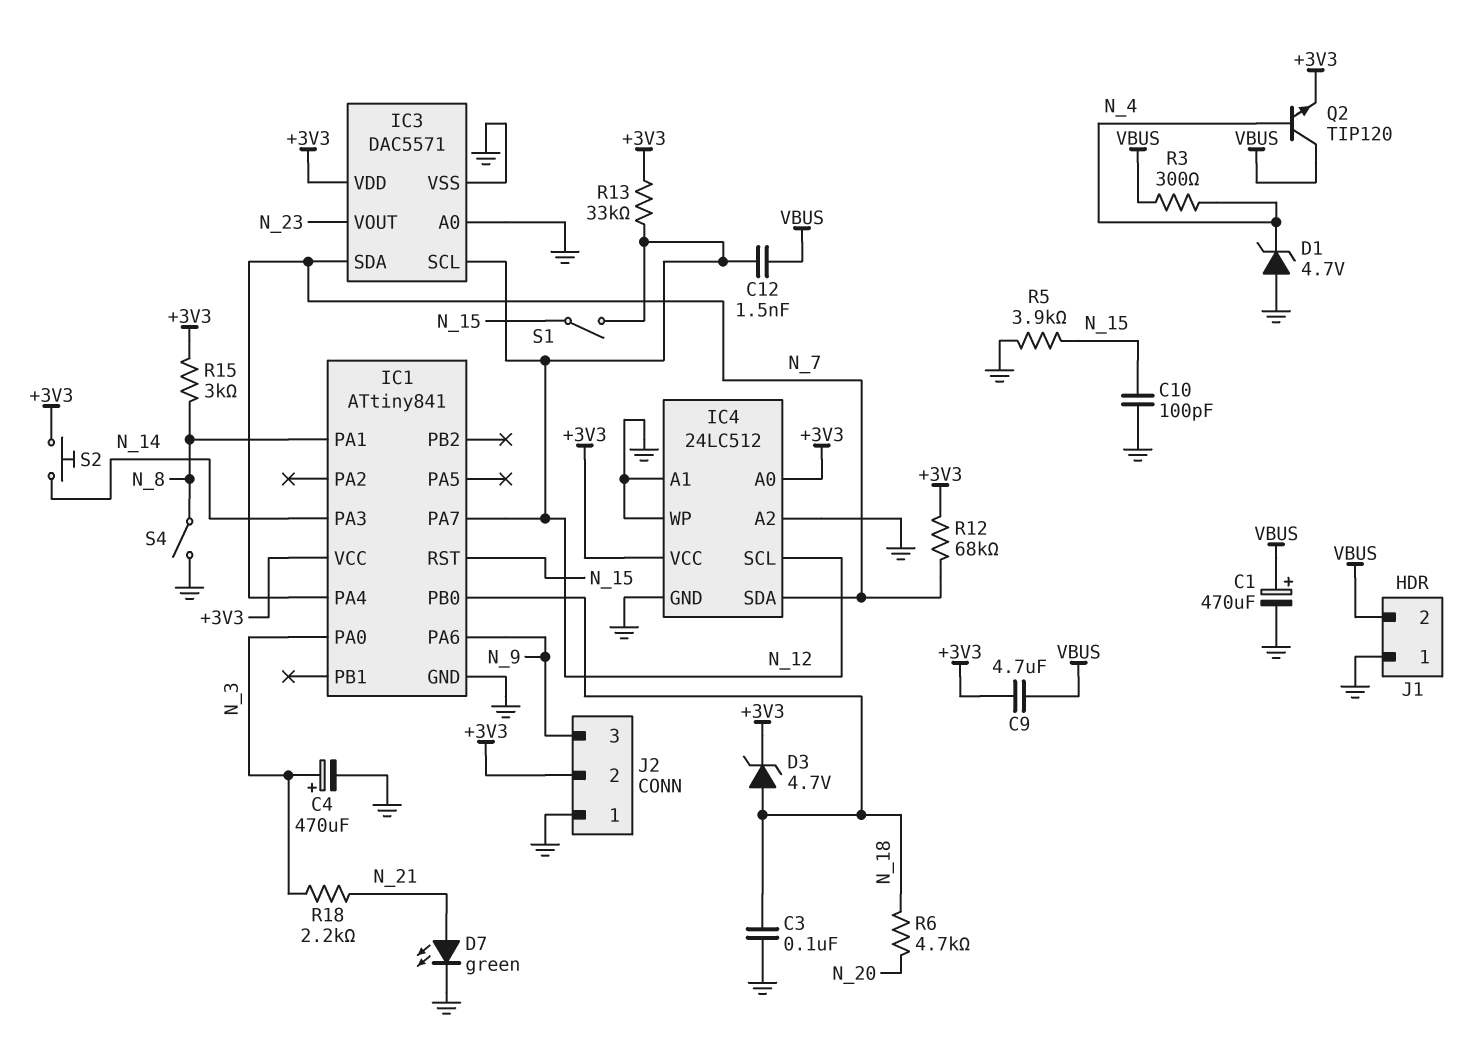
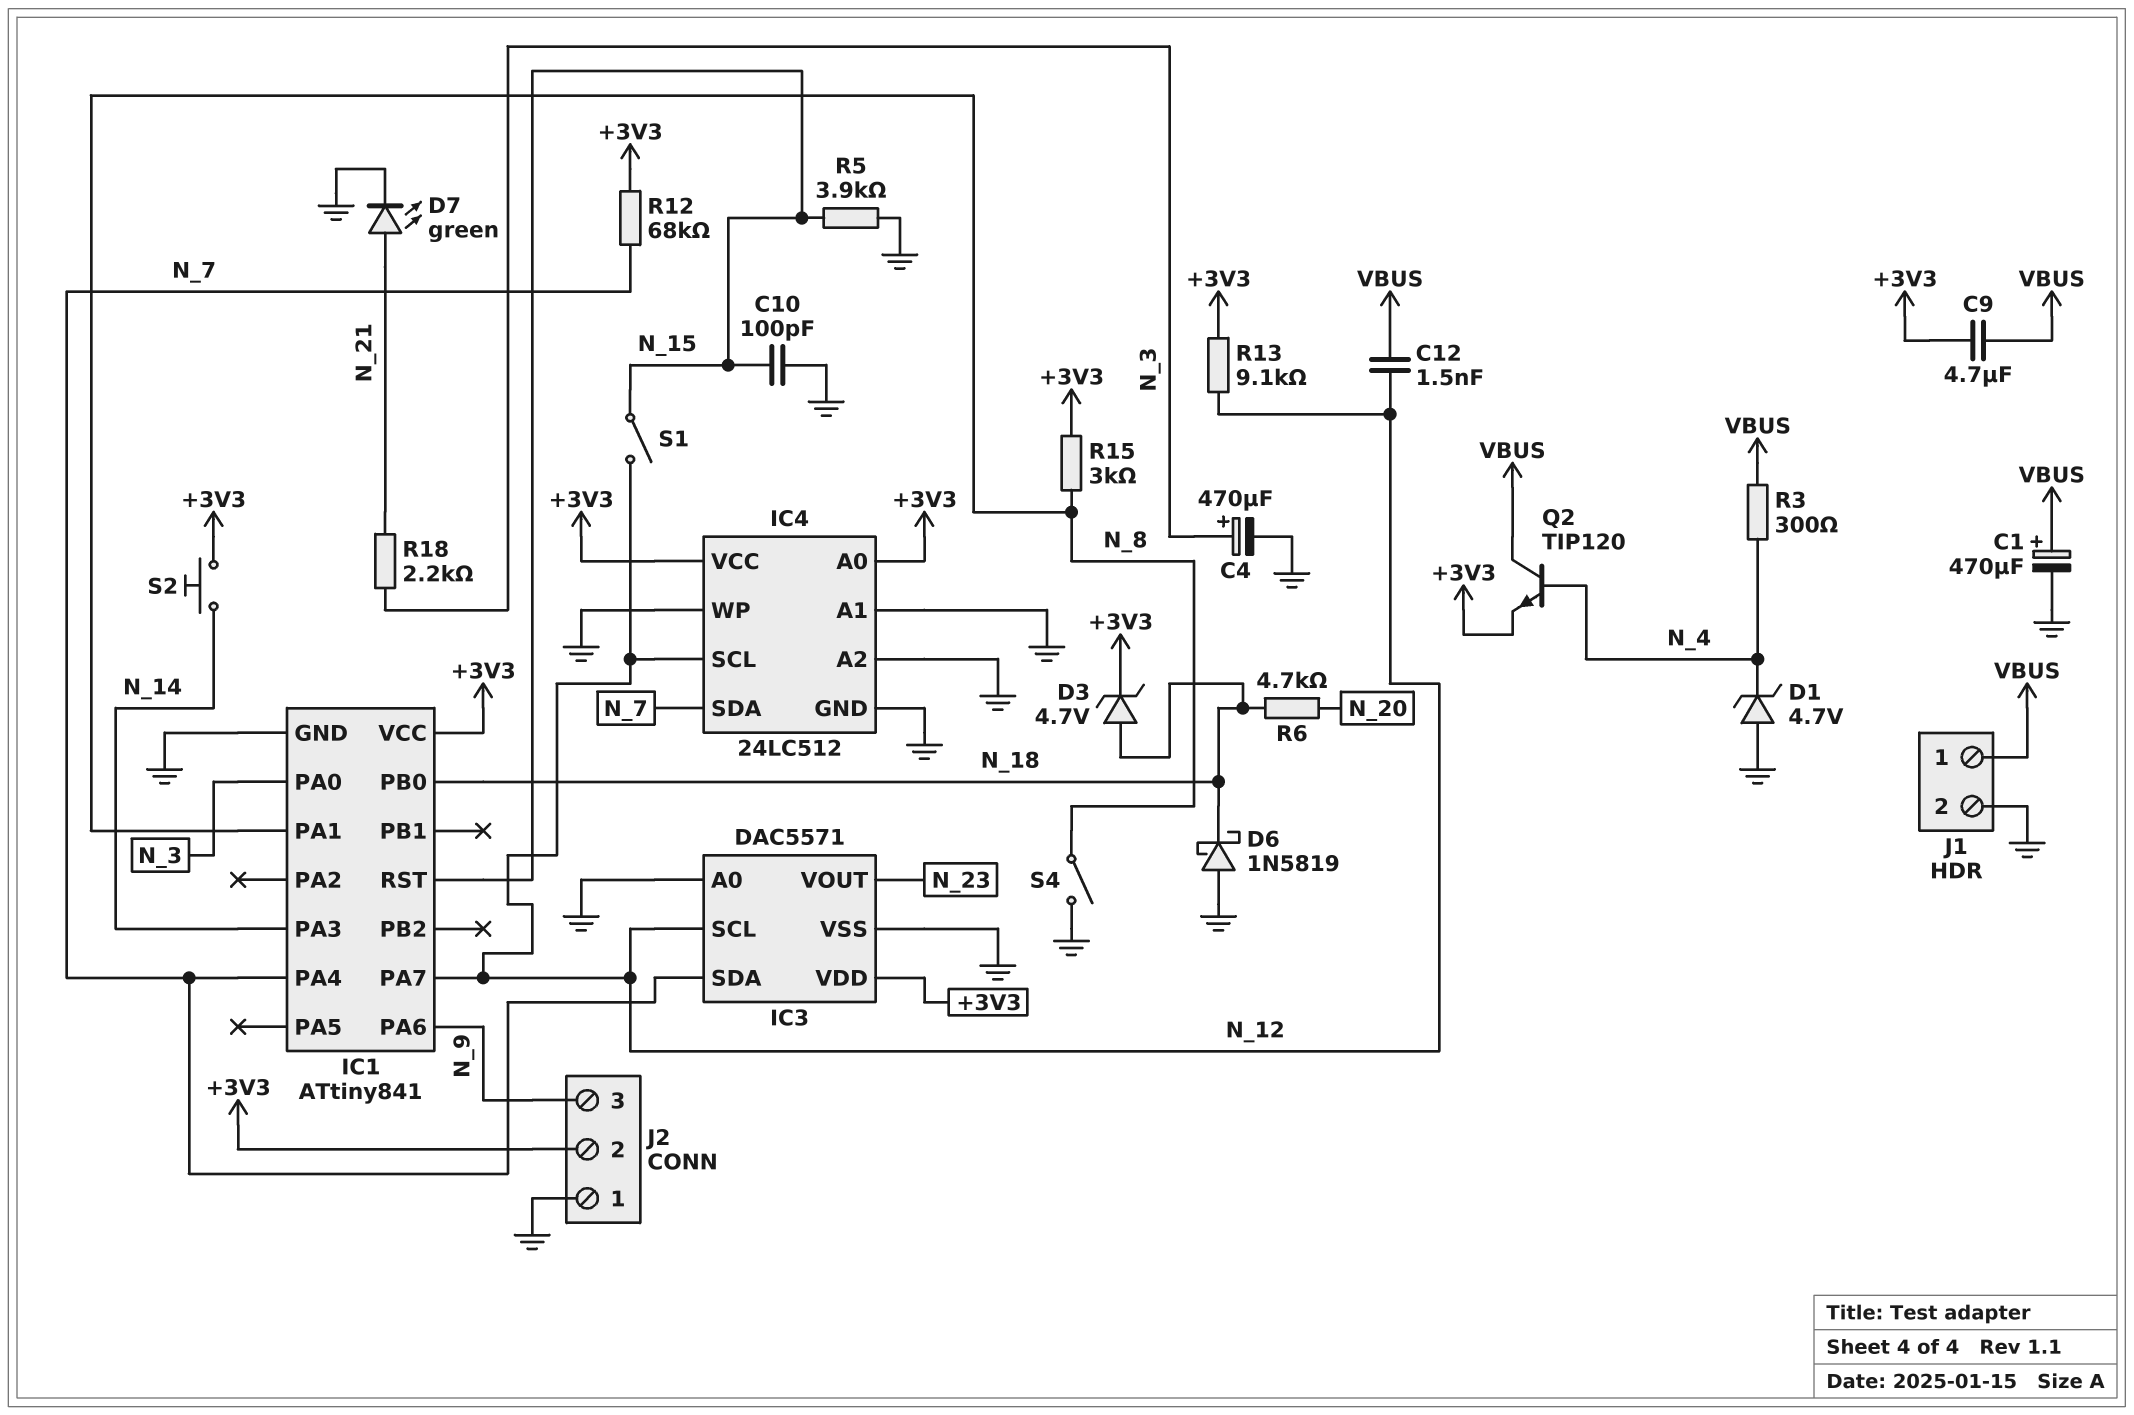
C3: 100nF (GND, N_18) -> none
D6: none -> schottky 1N5819 (A GND, K N_18)
J1 pin 1: GND -> VBUS
J1 pin 2: VBUS -> GND
R13: 33k (+3V3, N_12) -> 9.1k (+3V3, N_12)

